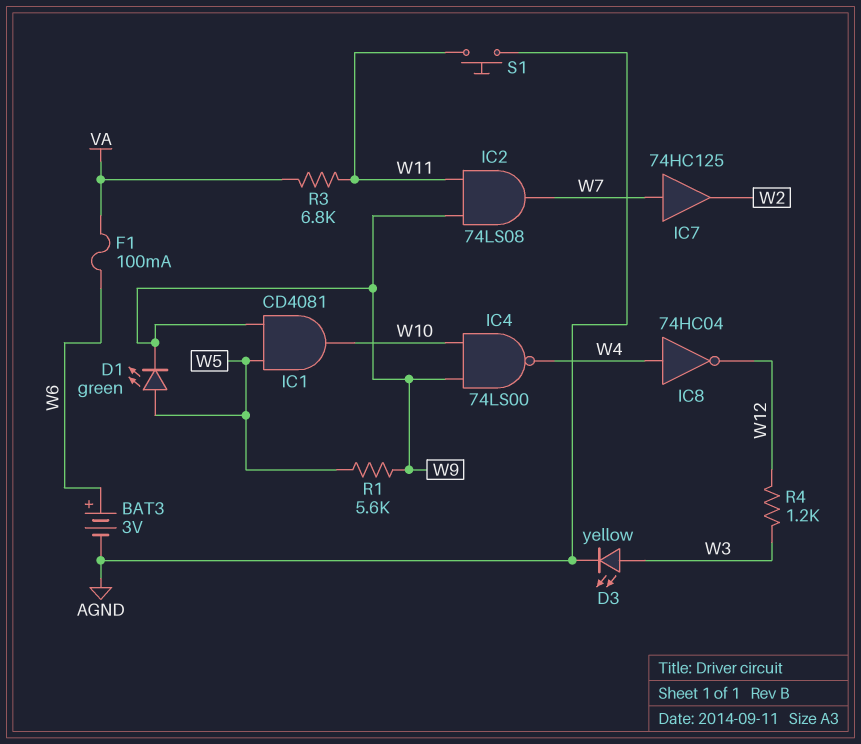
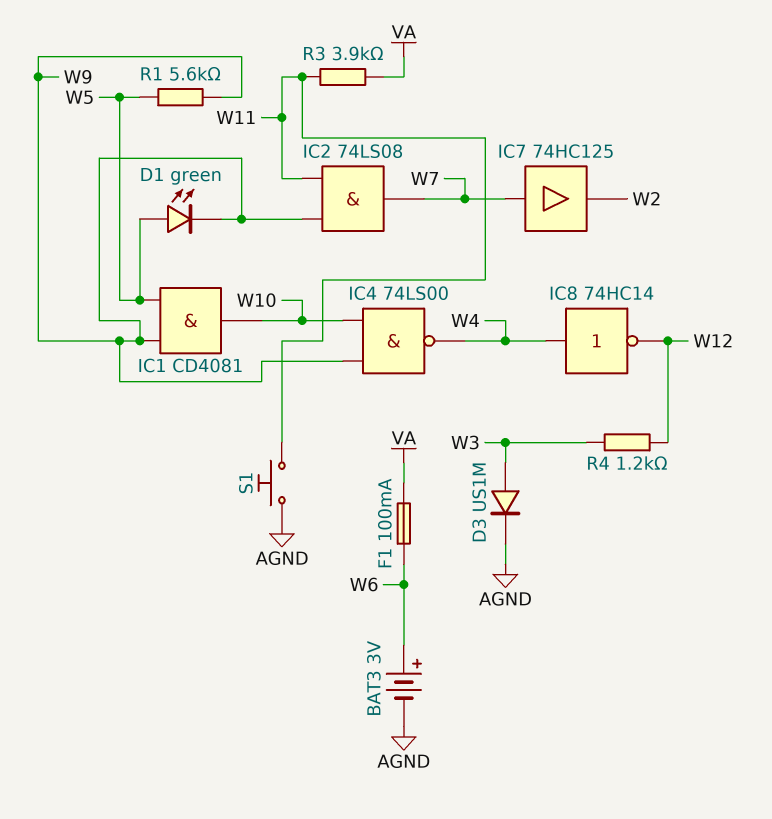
D3: LED yellow (A W3, K AGND) -> diode US1M (A W3, K AGND)
IC8: NOT 74HC04 (in W4, out W12) -> NOT 74HC14 (in W4, out W12)
R3: 6.8k (VA, W11) -> 3.9k (VA, W11)

